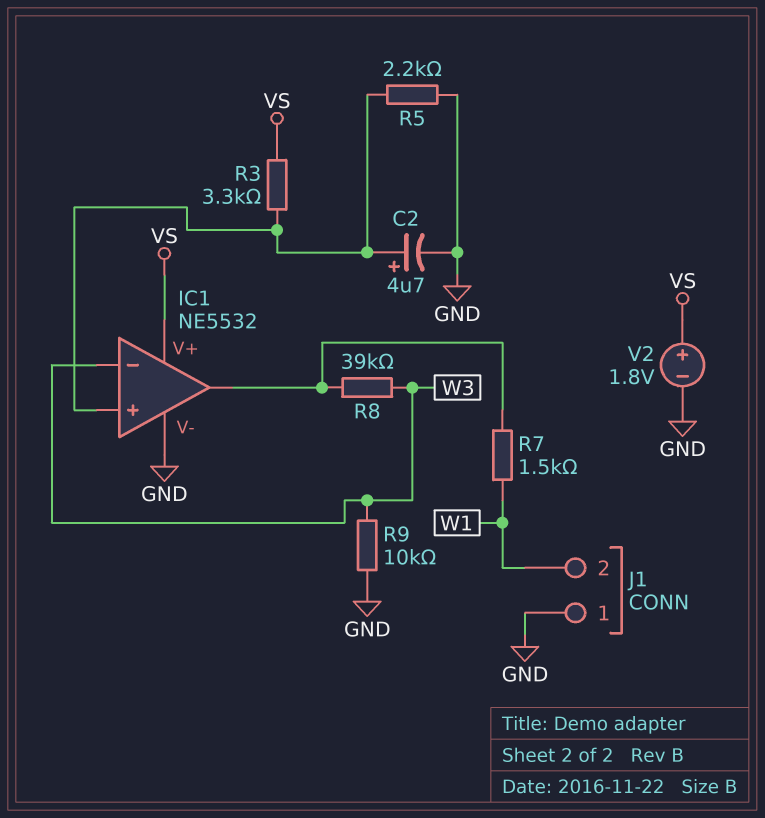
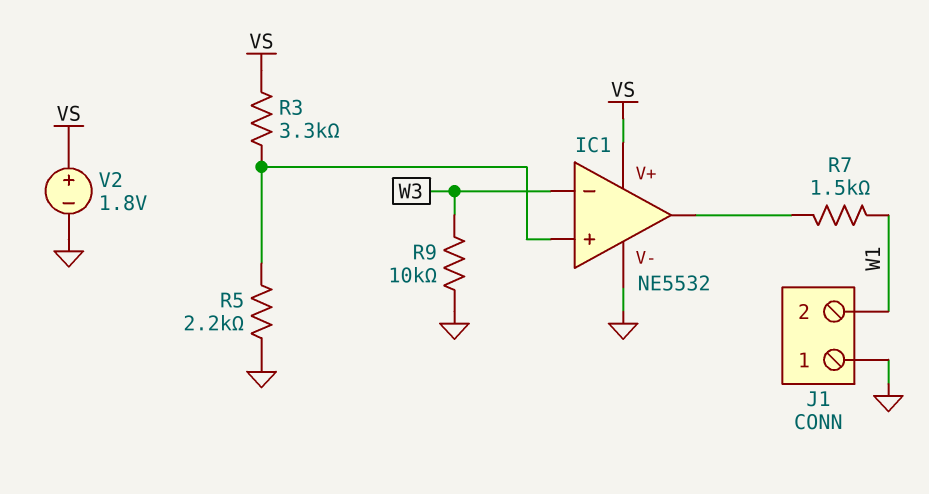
C2: 4.7uF (plus IC1/in+, minus GND) -> none
R8: 39k (IC1/out, W3) -> none

